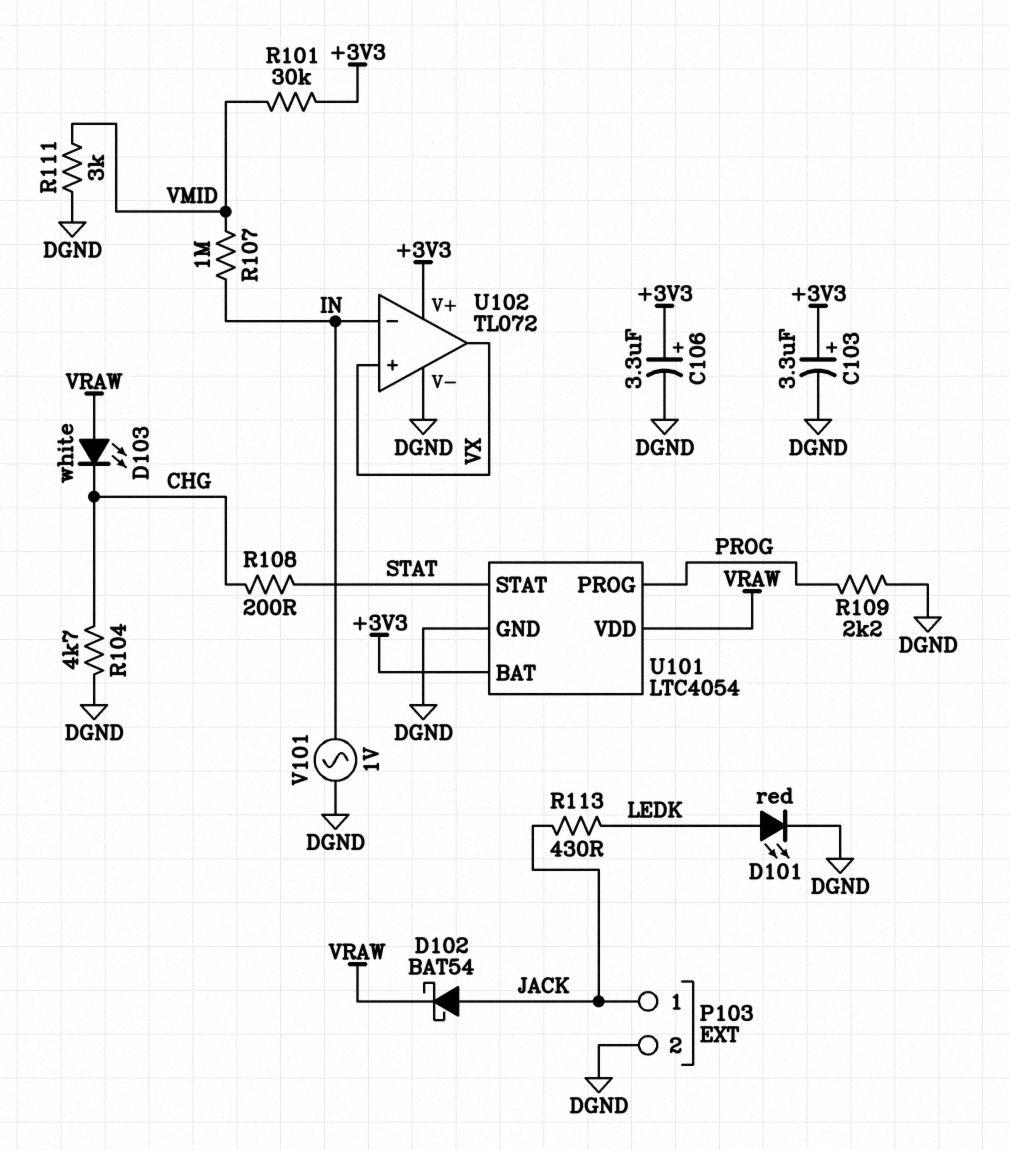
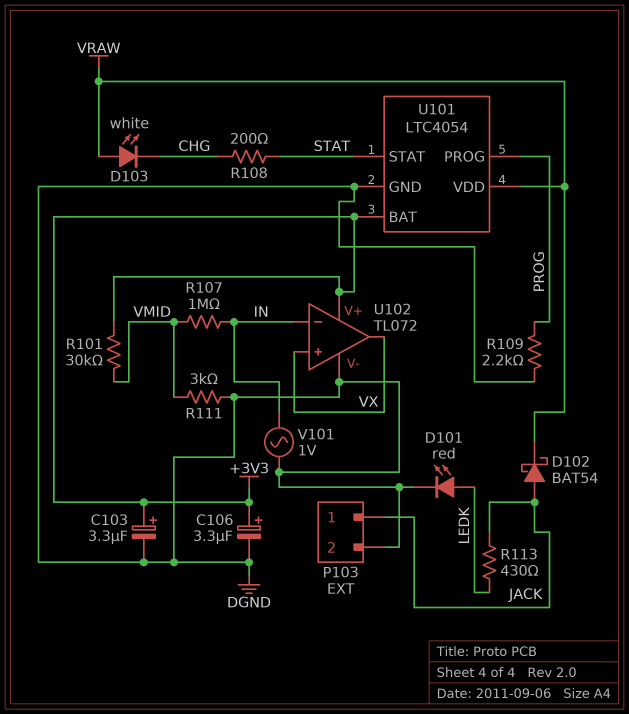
R104: 4.7k (CHG, DGND) -> none

